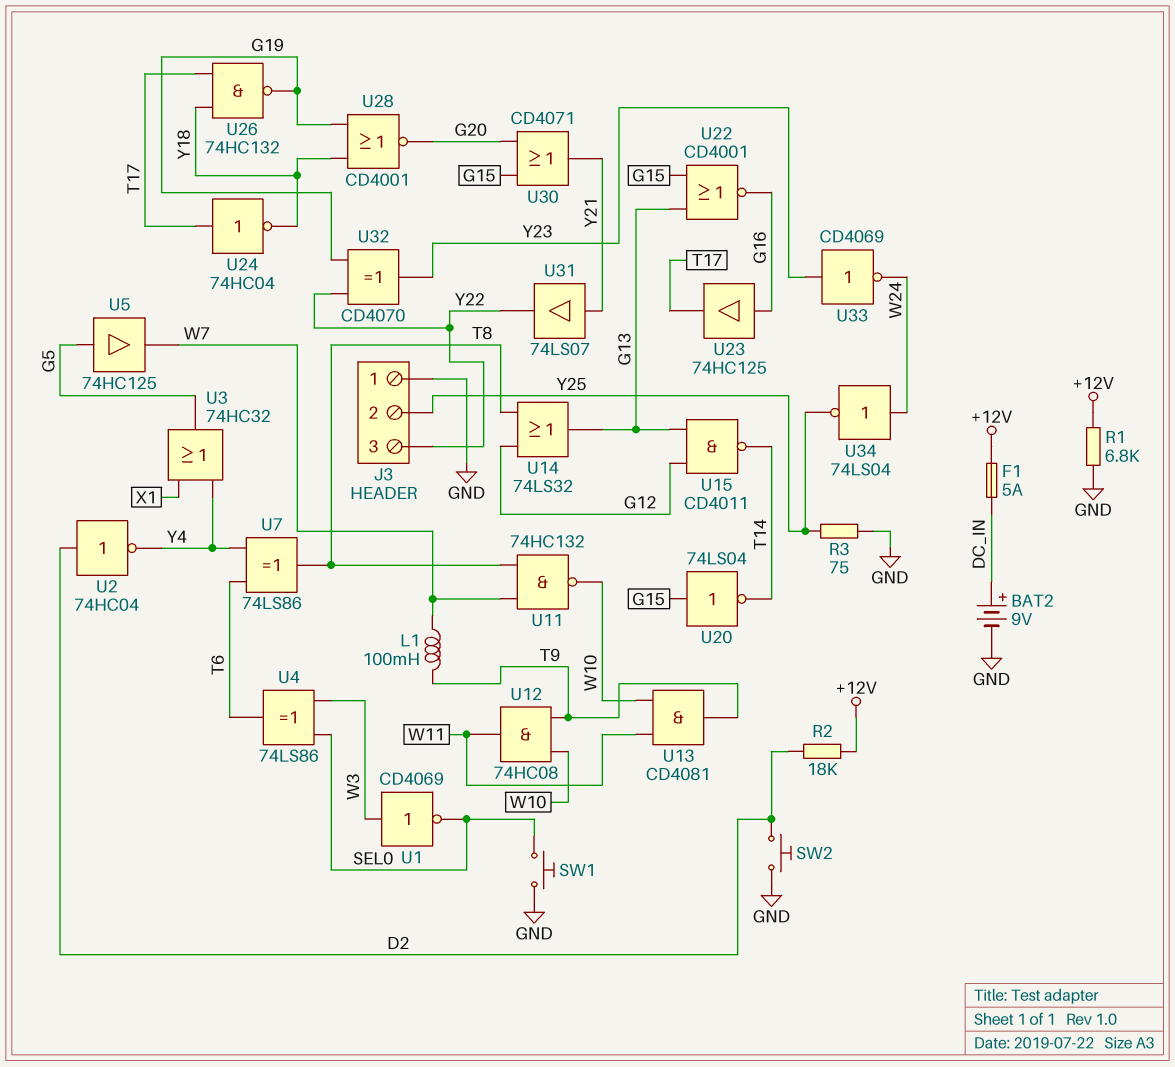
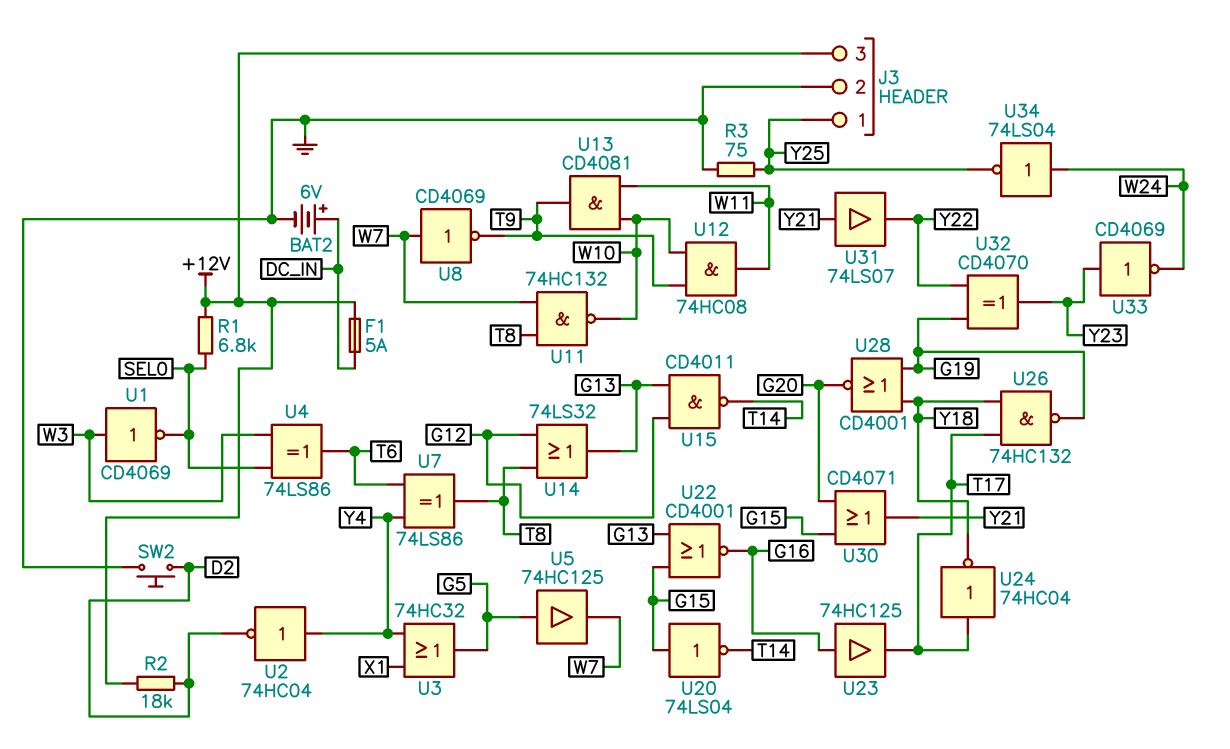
BAT2: 9V (plus DC_IN, minus GND) -> 6V (plus DC_IN, minus GND)
J3 pin 1: GND -> Y25
J3 pin 2: Y25 -> GND
J3 pin 3: Y22 -> +12V
L1: 100mH (T9, W7) -> none
R1: 6.8k (+12V, GND) -> 6.8k (+12V, SEL0)
SW1: button (GND, SEL0) -> none
U2: NOT 74HC04 (in D2, out Y4) -> NOT 74HC04 (in Y4, out D2)
U8: none -> NOT CD4069 (in W7, out T9)

